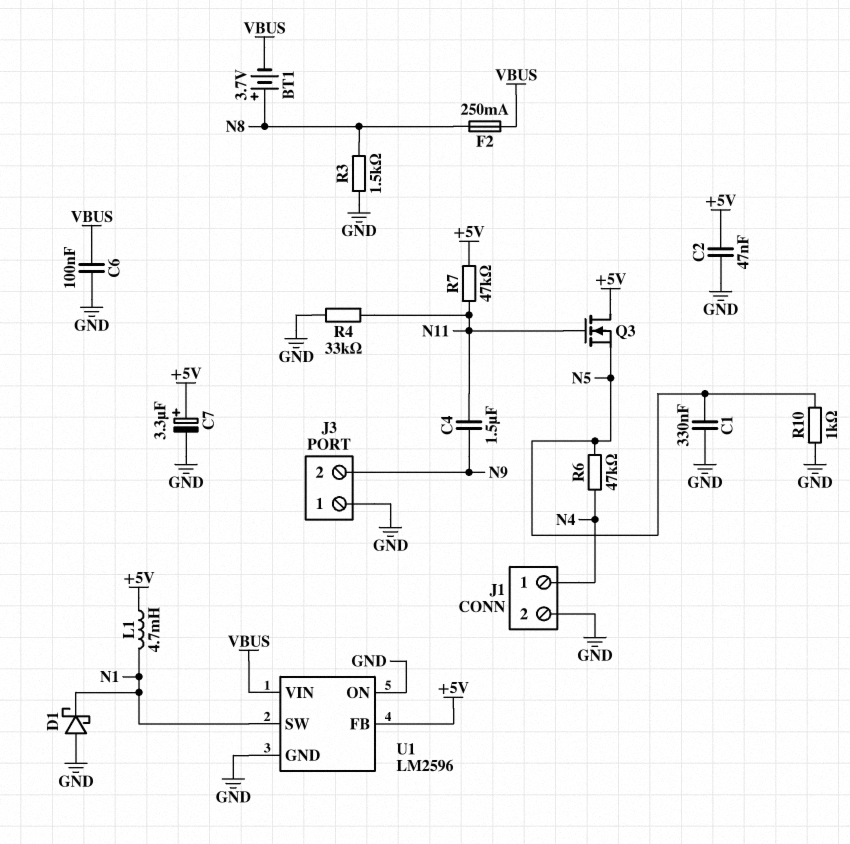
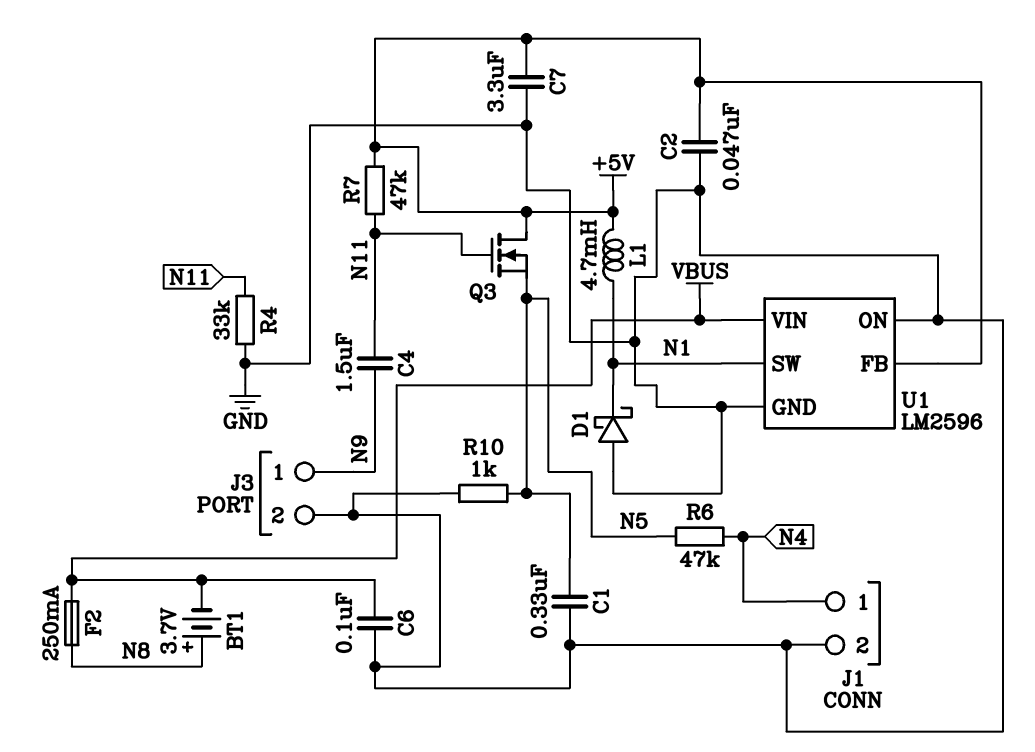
C7: 3.3uF (plus +5V, minus GND) -> 3.3uF (+5V, GND)
J3 pin 1: GND -> N9
J3 pin 2: N9 -> GND
R3: 1.5k (GND, N8) -> none

